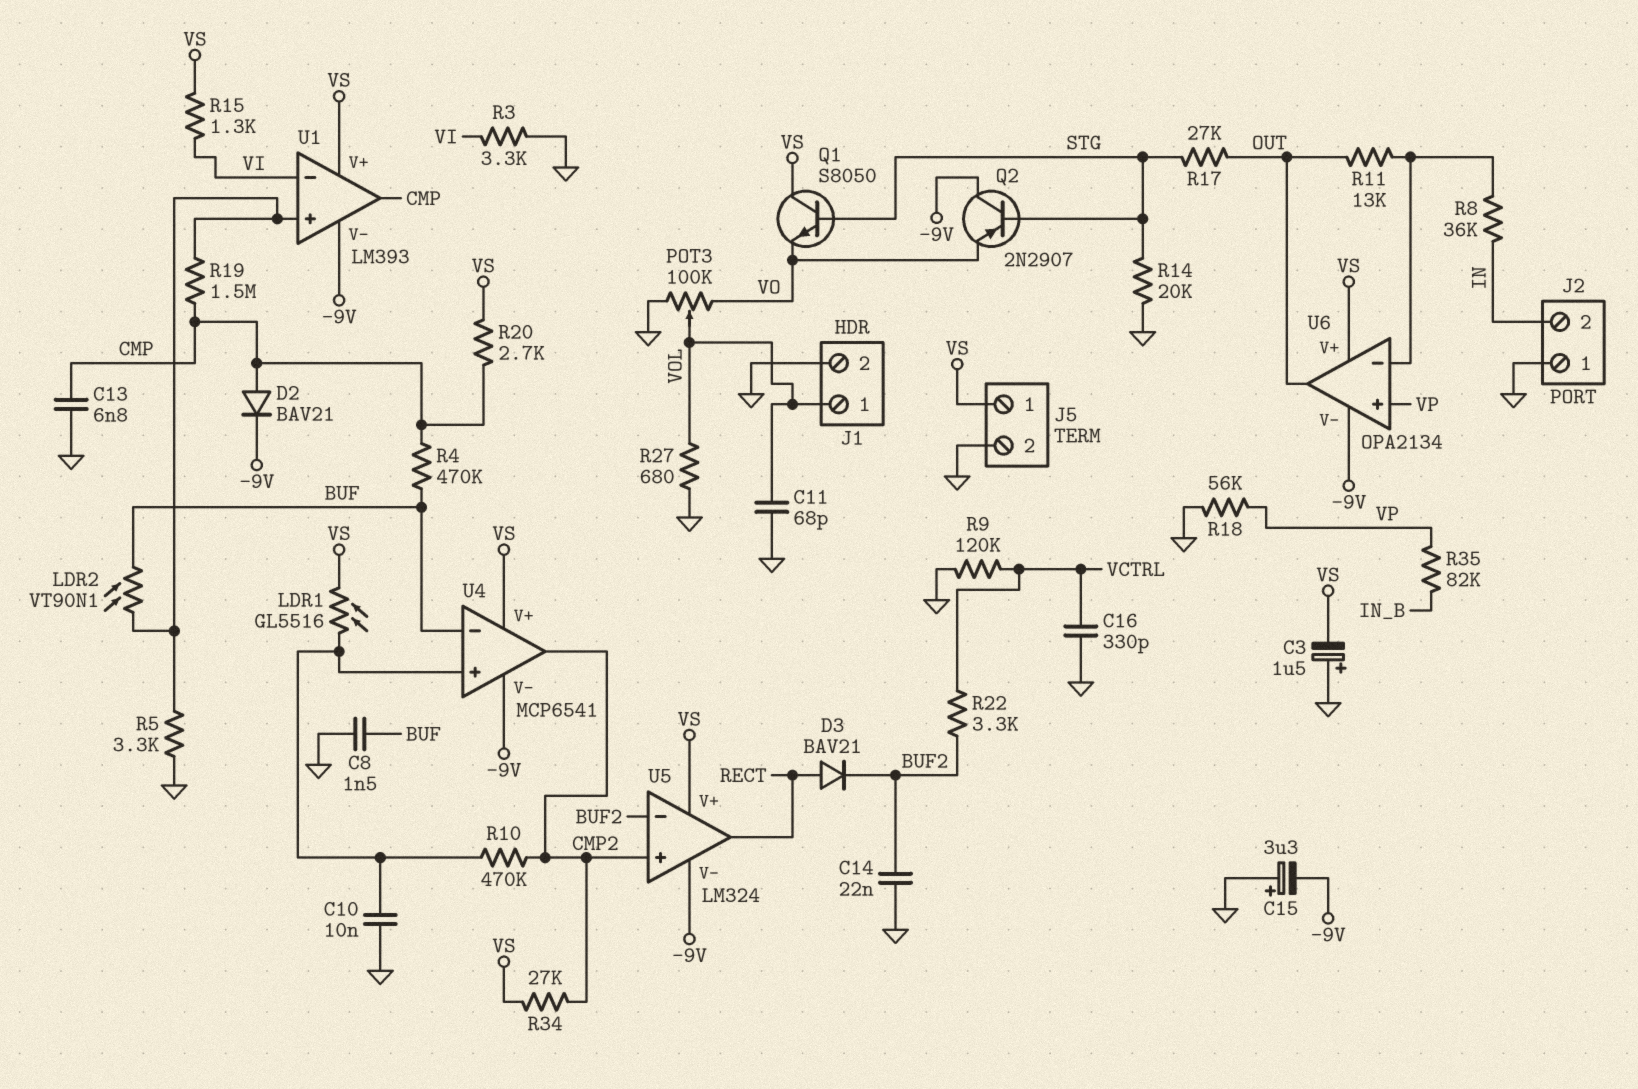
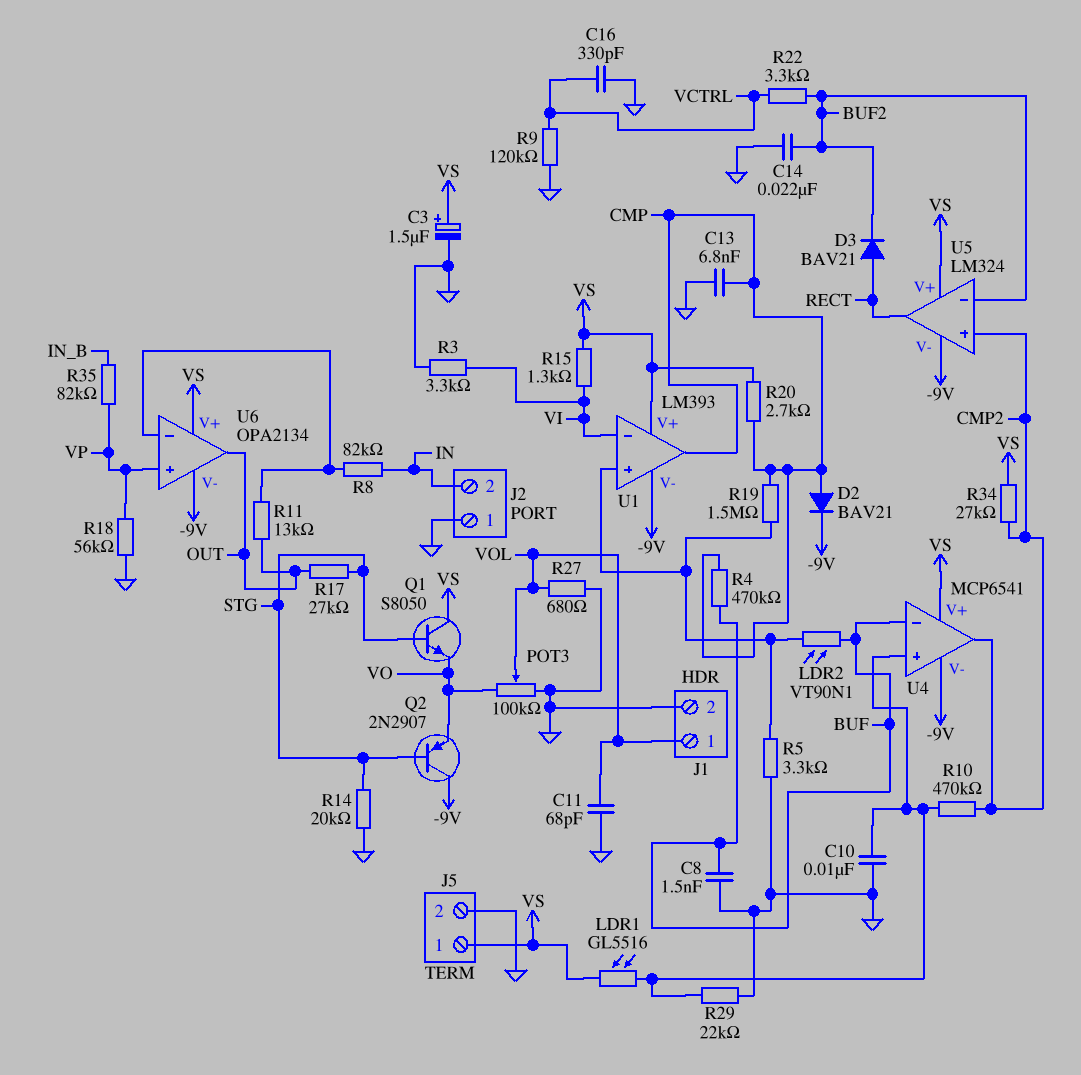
C3: 1.5uF (plus GND, minus VS) -> 1.5uF (plus VS, minus GND)
C15: 3.3uF (plus GND, minus -9V) -> none
R8: 36k (IN, U6/in-) -> 82k (IN, U6/in-)
R29: none -> 22k (GND, U4/in+)

